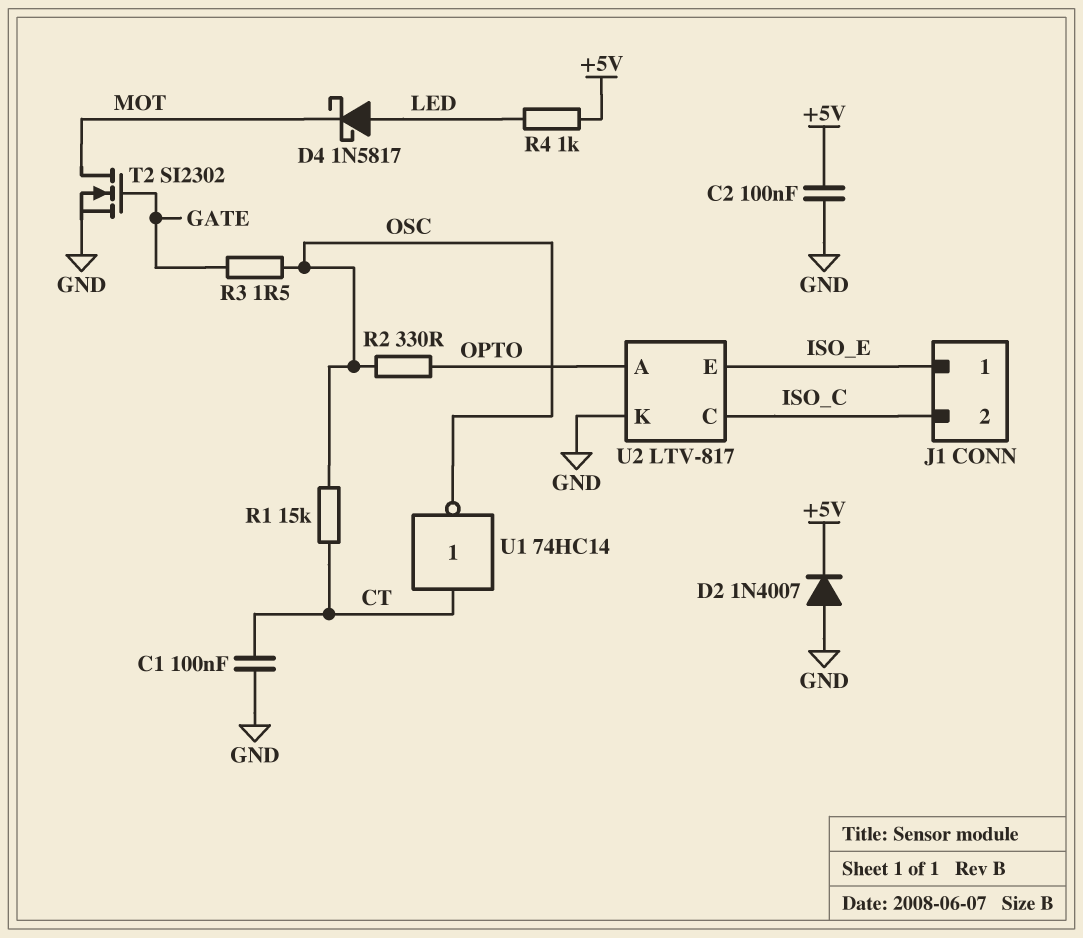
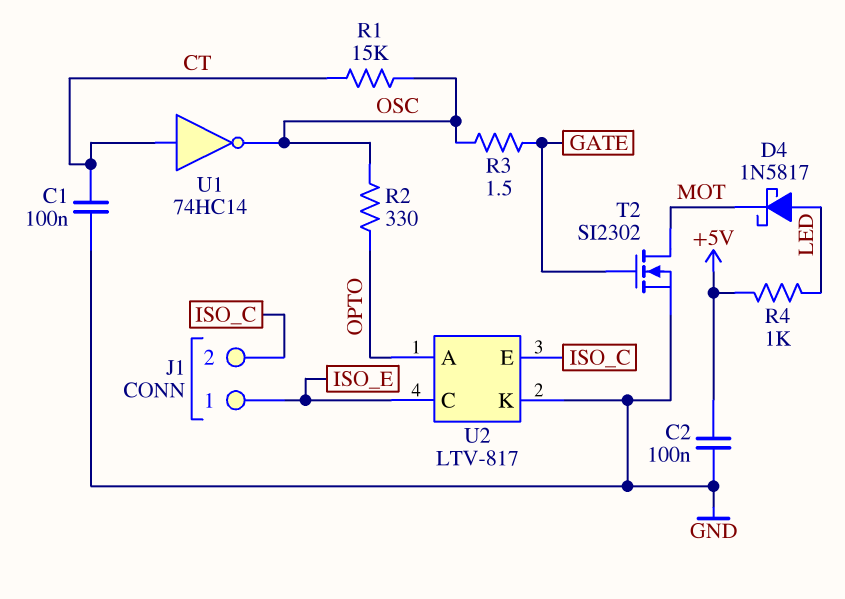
D2: diode 1N4007 (A GND, K +5V) -> none
U2 pin C: ISO_C -> ISO_E
U2 pin E: ISO_E -> ISO_C

